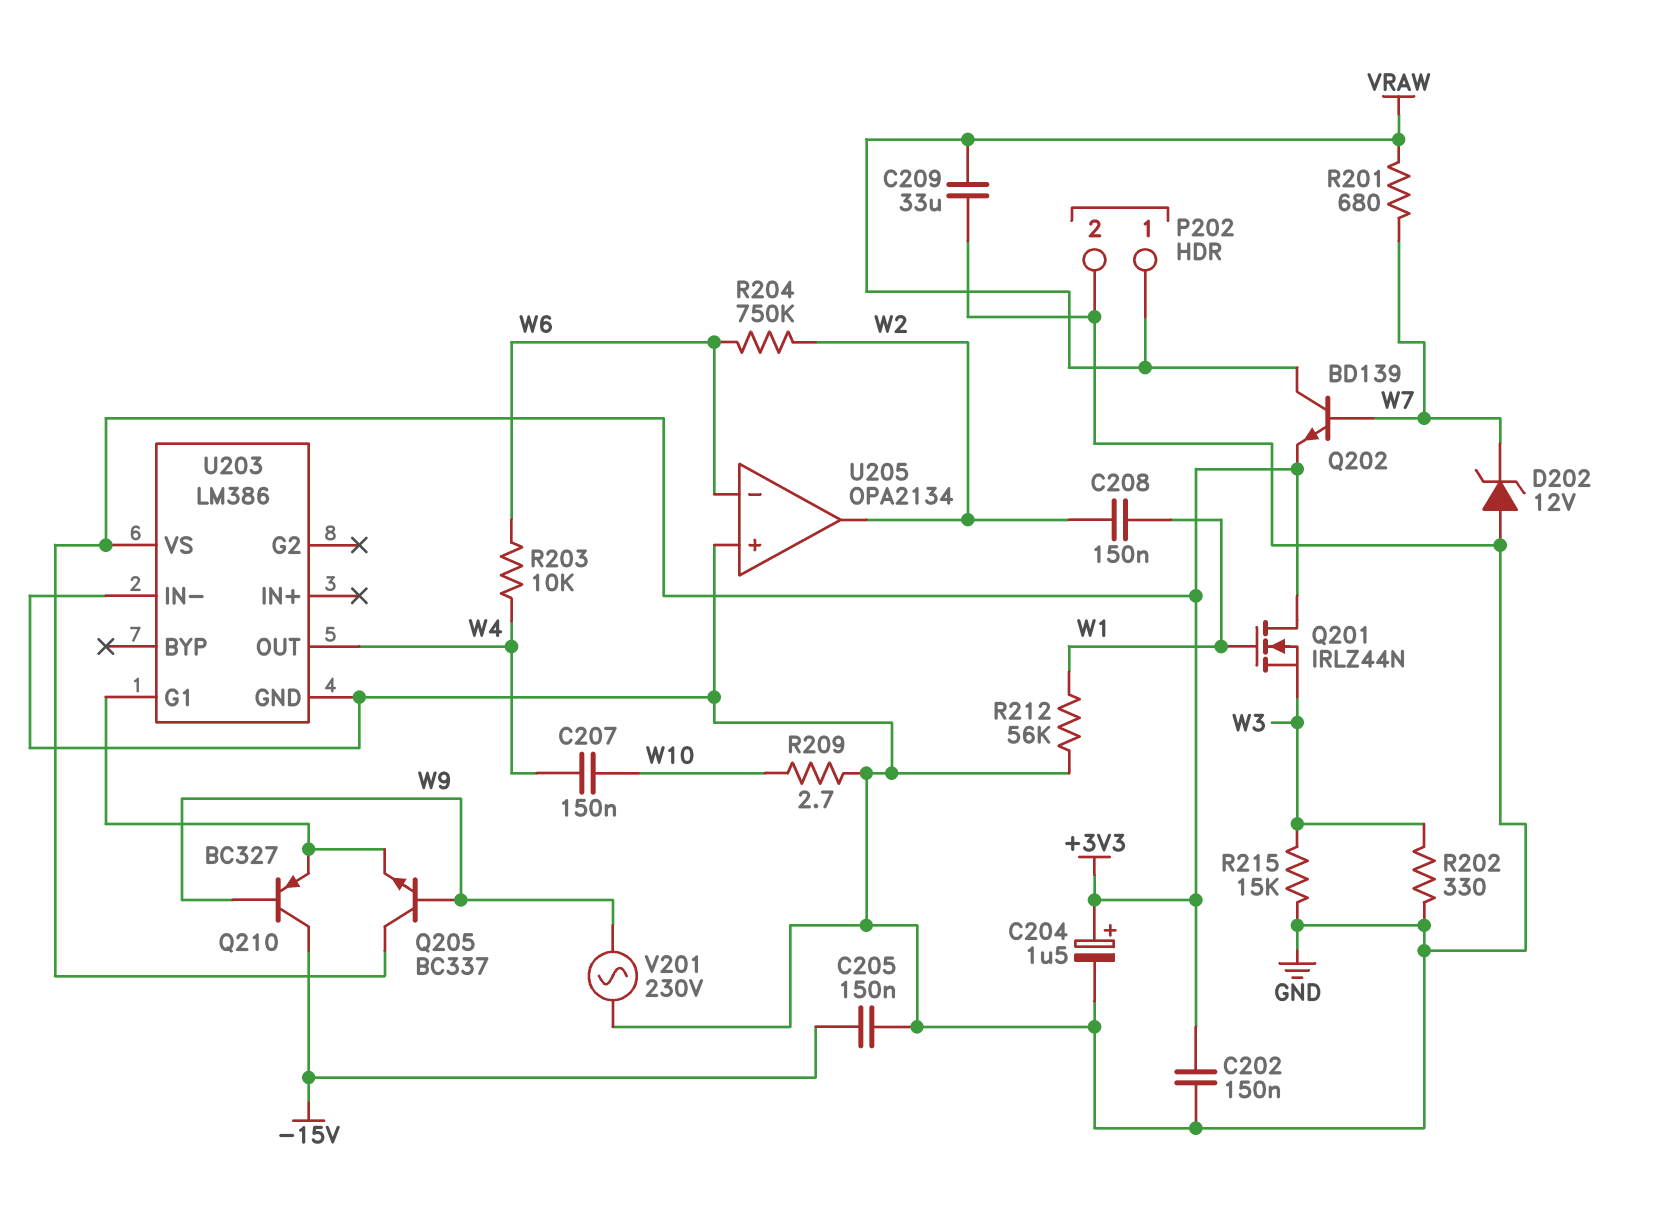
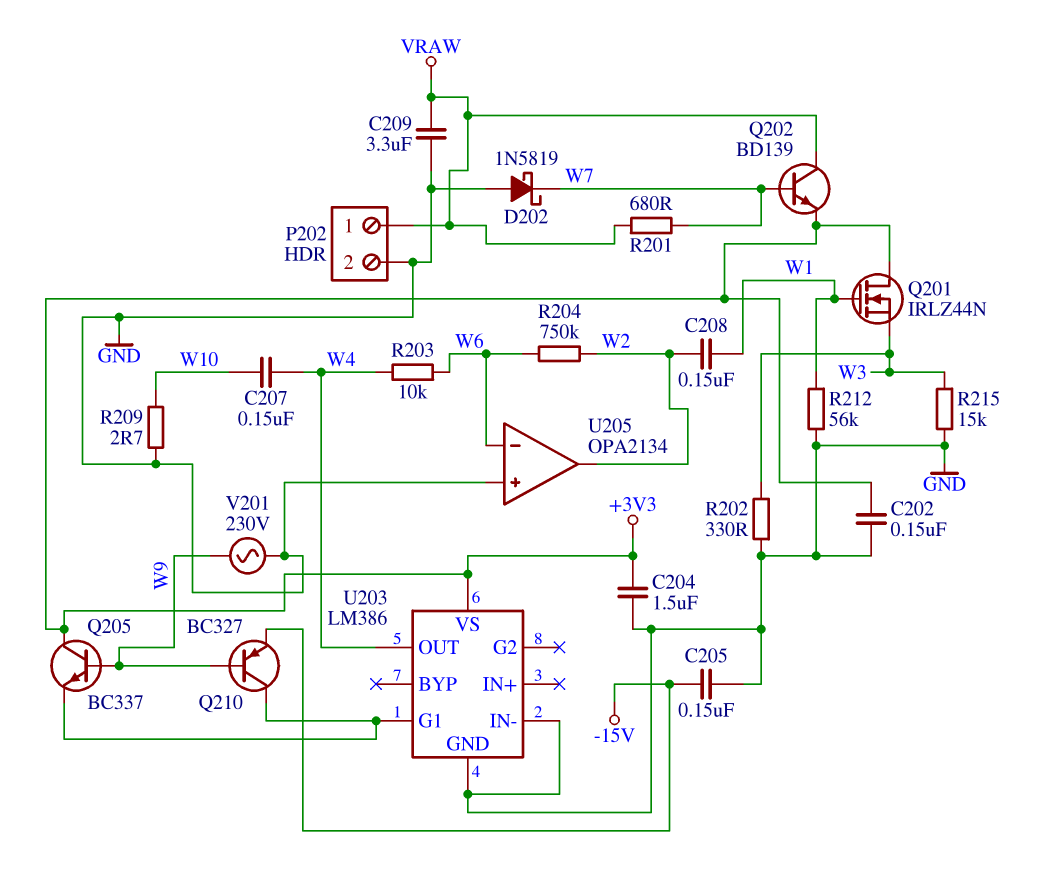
C204: 1.5uF (plus +3V3, minus GND) -> 1.5uF (+3V3, GND)
C209: 33uF (GND, VRAW) -> 3.3uF (GND, VRAW)
D202: zener 12V (A GND, K W7) -> schottky 1N5819 (A GND, K W7)
Q210: PNP BC327 (B W9, C -15V, E U203/G1) -> PNP BC327 (B W9, C U203/G1, E -15V)

